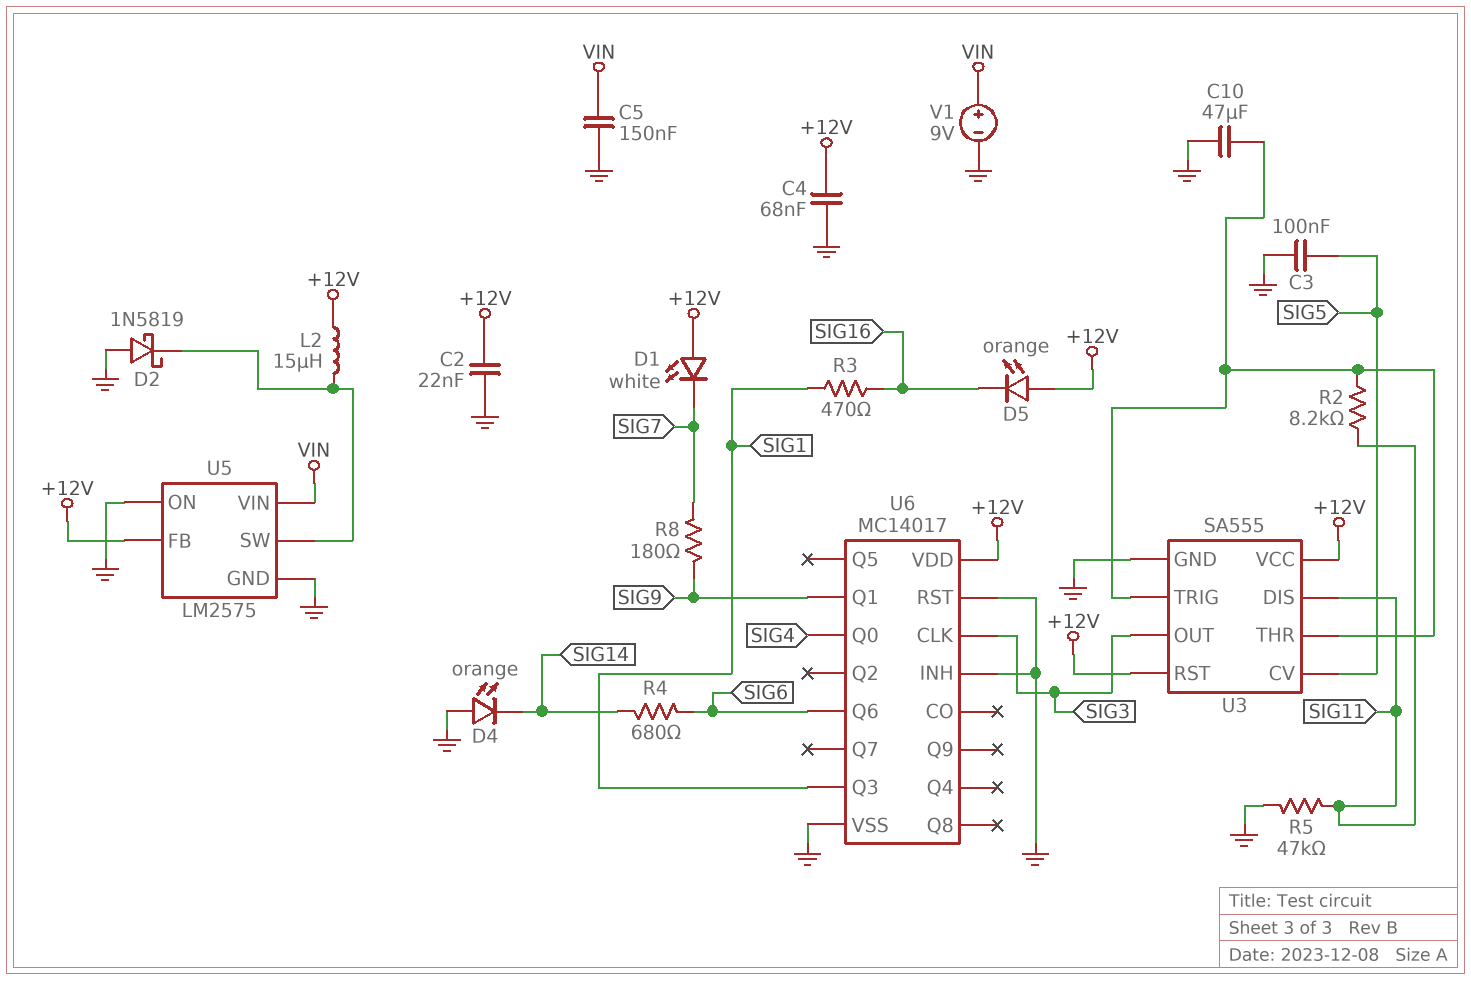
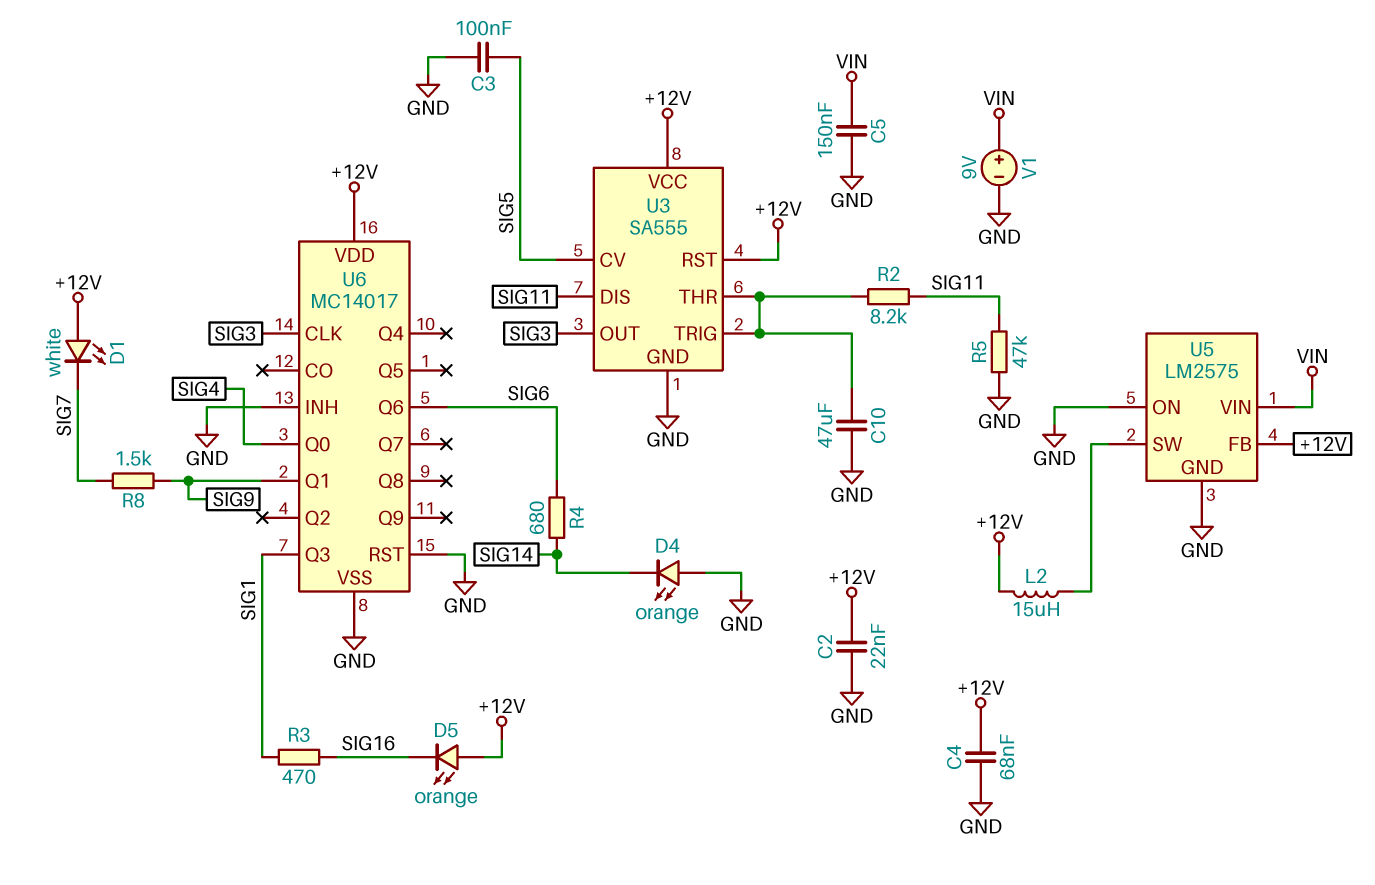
D2: schottky 1N5819 (A GND, K U5/SW) -> none
R8: 180 (SIG7, SIG9) -> 1.5k (SIG7, SIG9)

